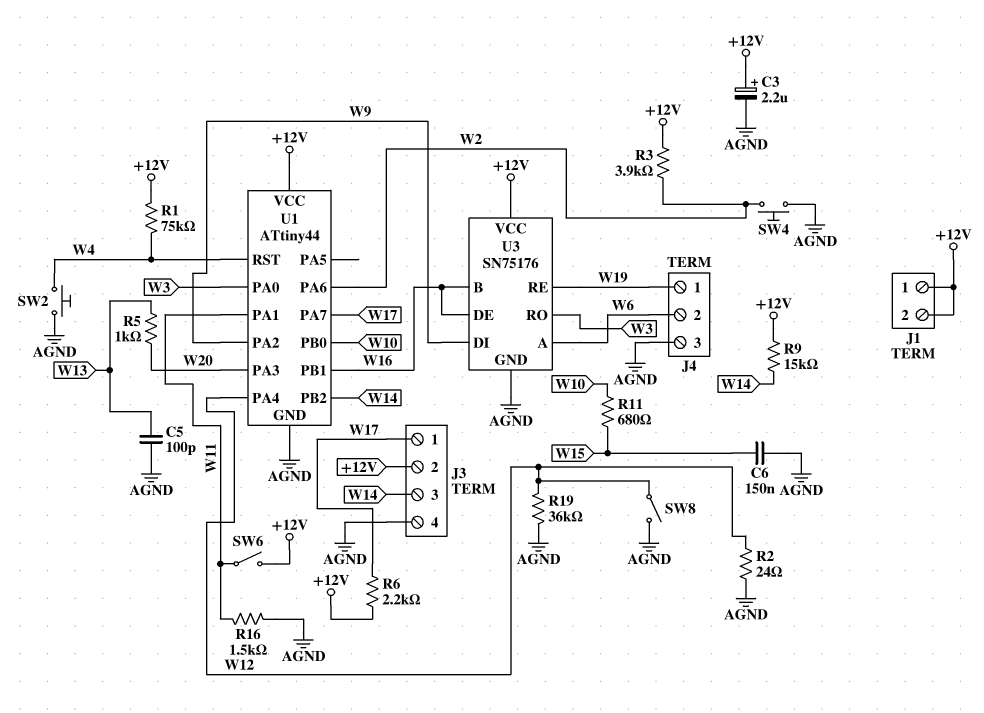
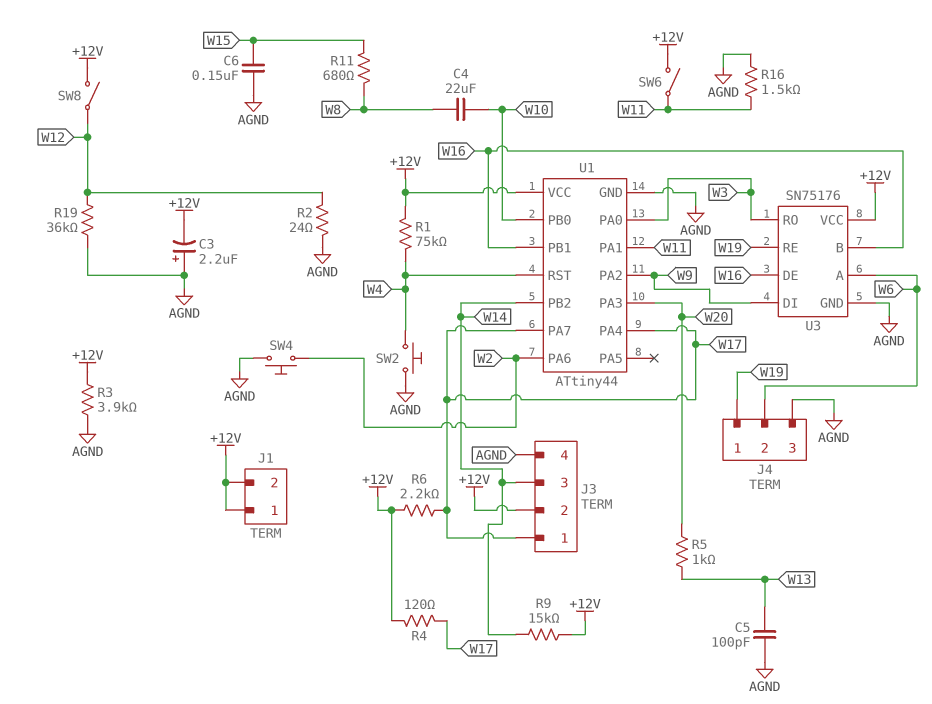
C3: 2.2uF (plus +12V, minus AGND) -> 2.2uF (plus AGND, minus +12V)
C4: none -> 22uF (W8, W10)
R3: 3.9k (+12V, W2) -> 3.9k (+12V, AGND)
R4: none -> 120 (+12V, W17)
R11: 680 (W10, W15) -> 680 (W8, W15)
SW8: switch (AGND, W12) -> switch (+12V, W12)
U1 pin PA4: W12 -> W17

